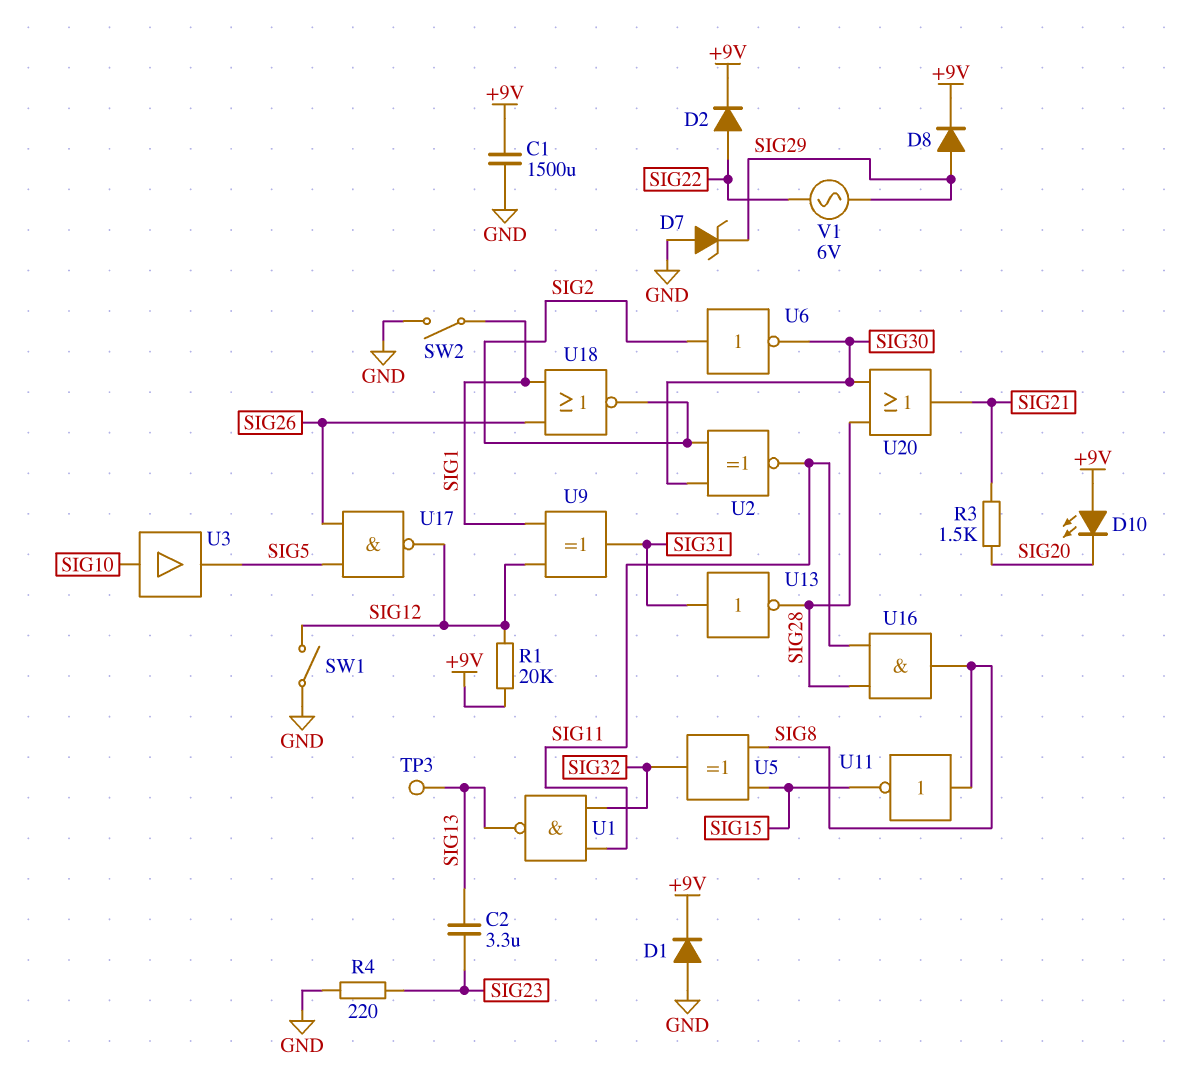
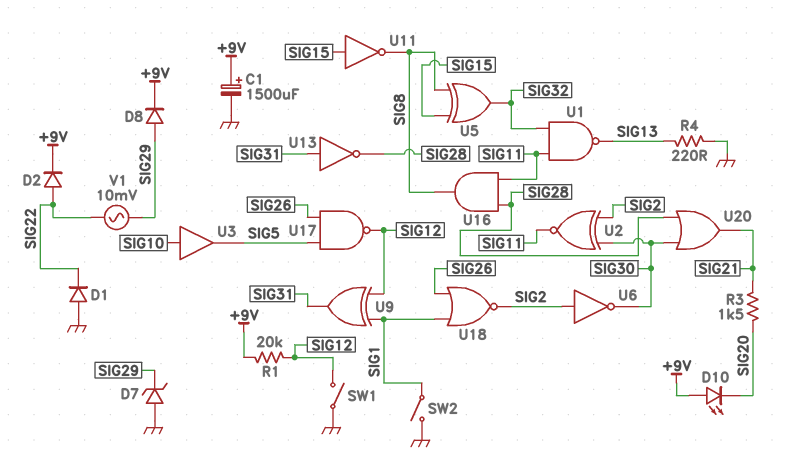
C1: 1500uF (+9V, GND) -> 1500uF (plus +9V, minus GND)
C2: 3.3uF (SIG13, SIG23) -> none
D1: diode (A GND, K +9V) -> diode (A GND, K SIG22)
R4: 220 (GND, SIG23) -> 220 (GND, SIG13)
TP3: test point (SIG13) -> none
U11: NOT (in SIG8, out SIG15) -> NOT (in SIG15, out SIG8)
V1: AC 6V (SIG22, SIG29) -> AC 10mV (SIG22, SIG29)

